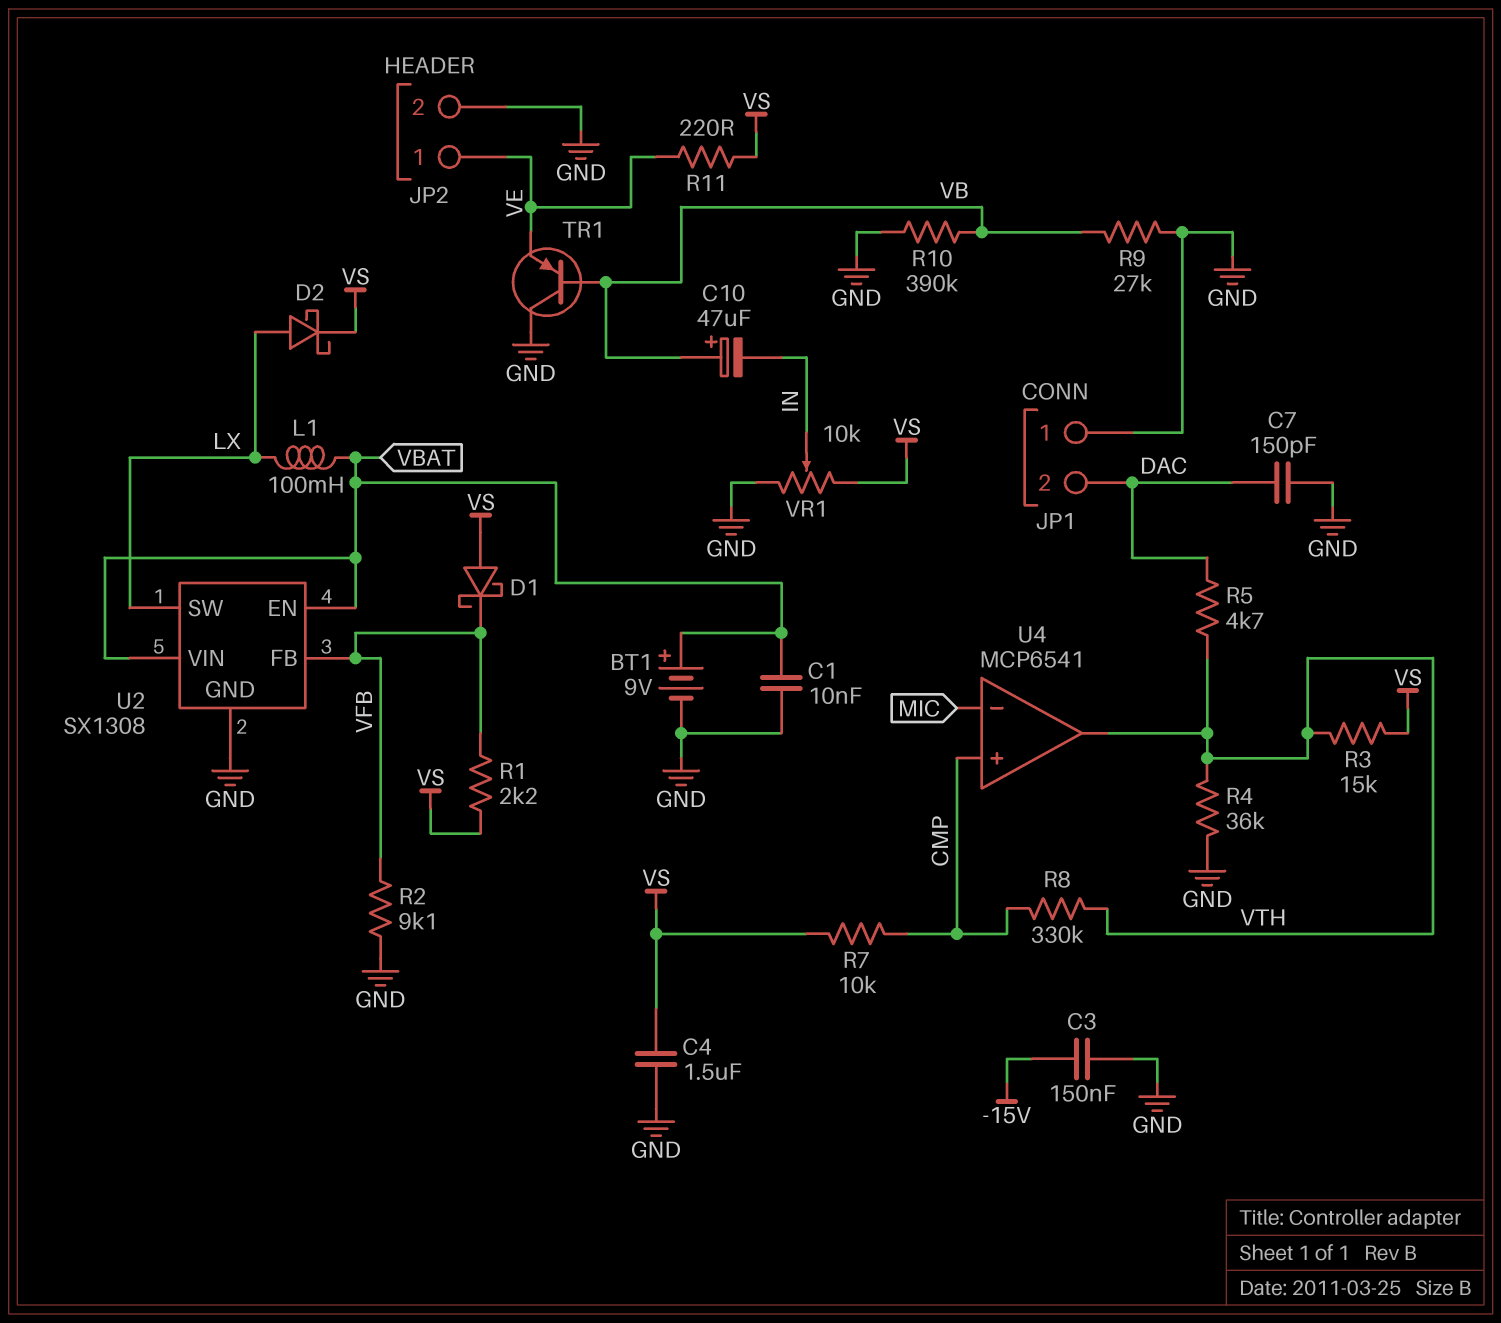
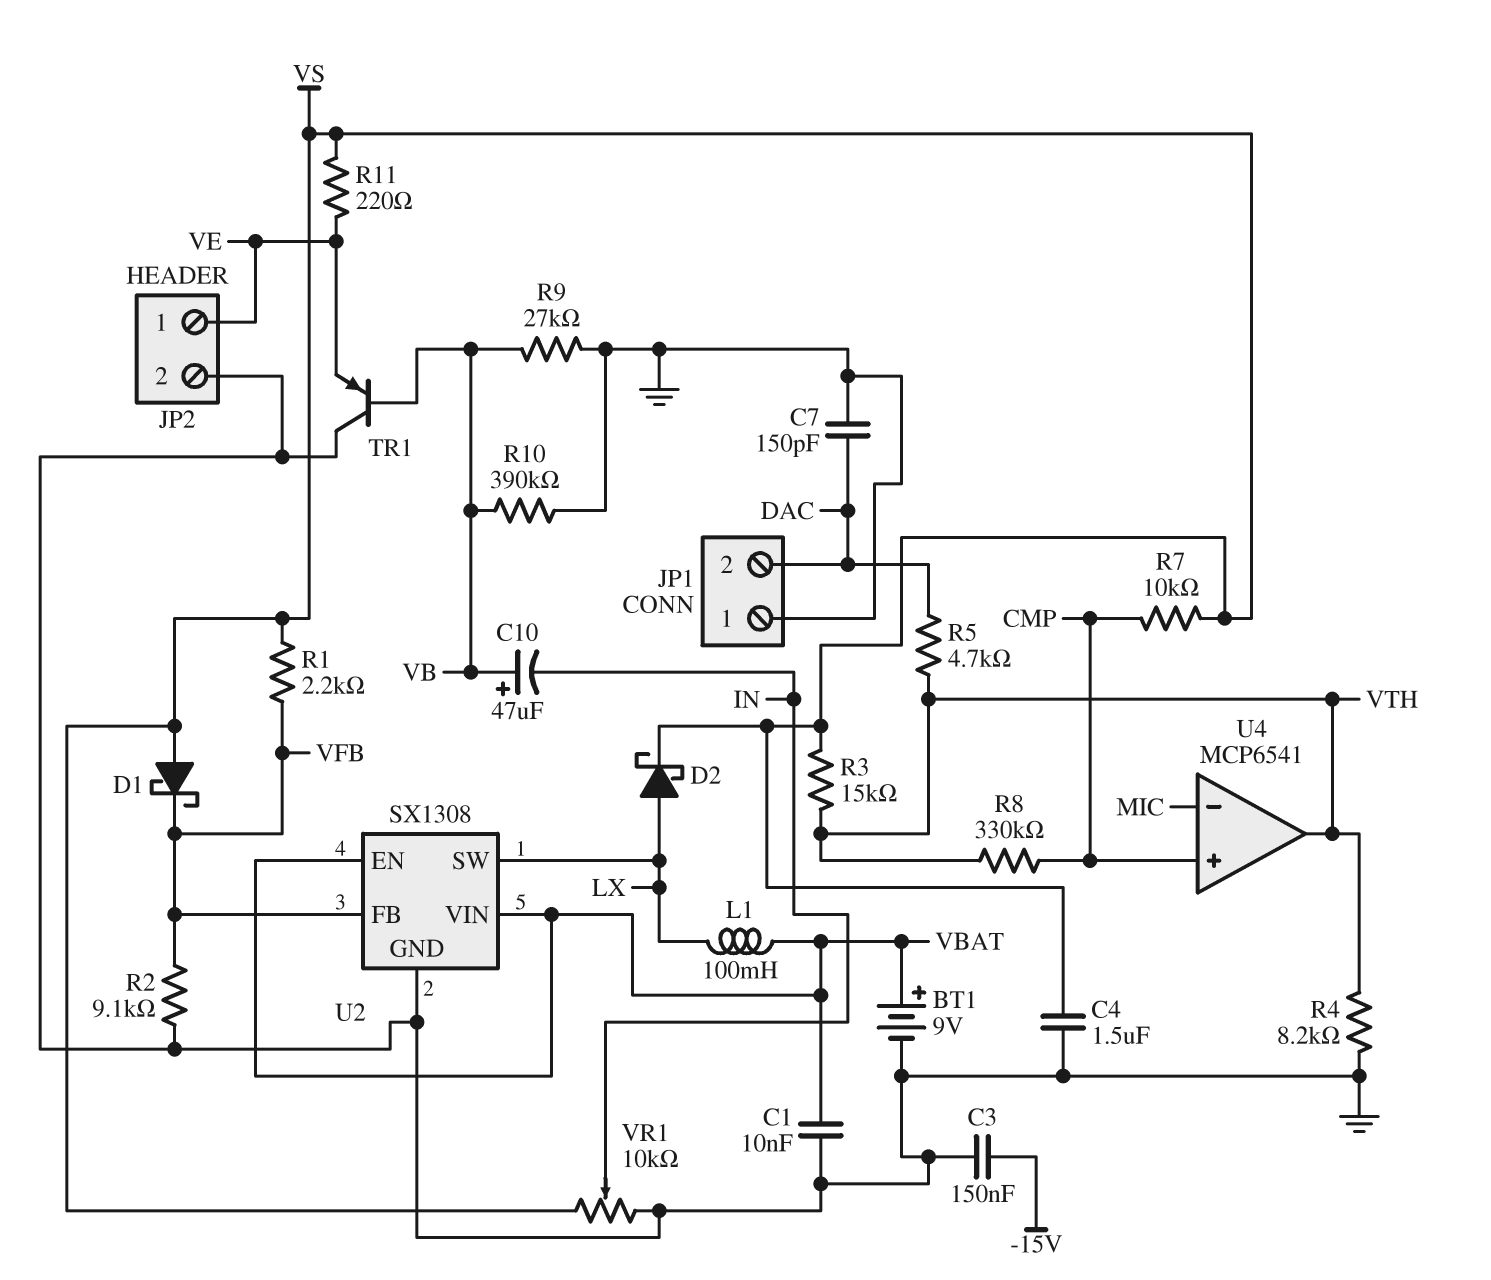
R4: 36k (GND, VTH) -> 8.2k (GND, VTH)

